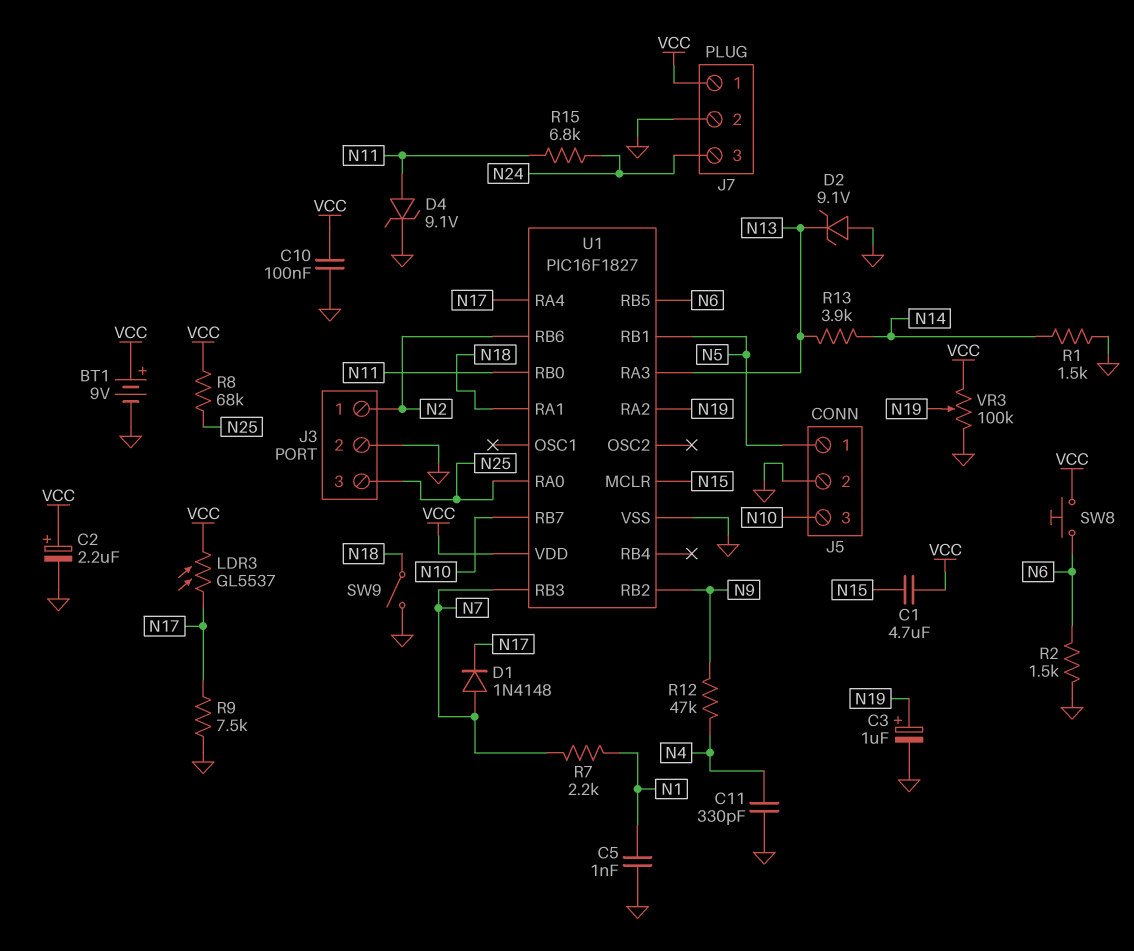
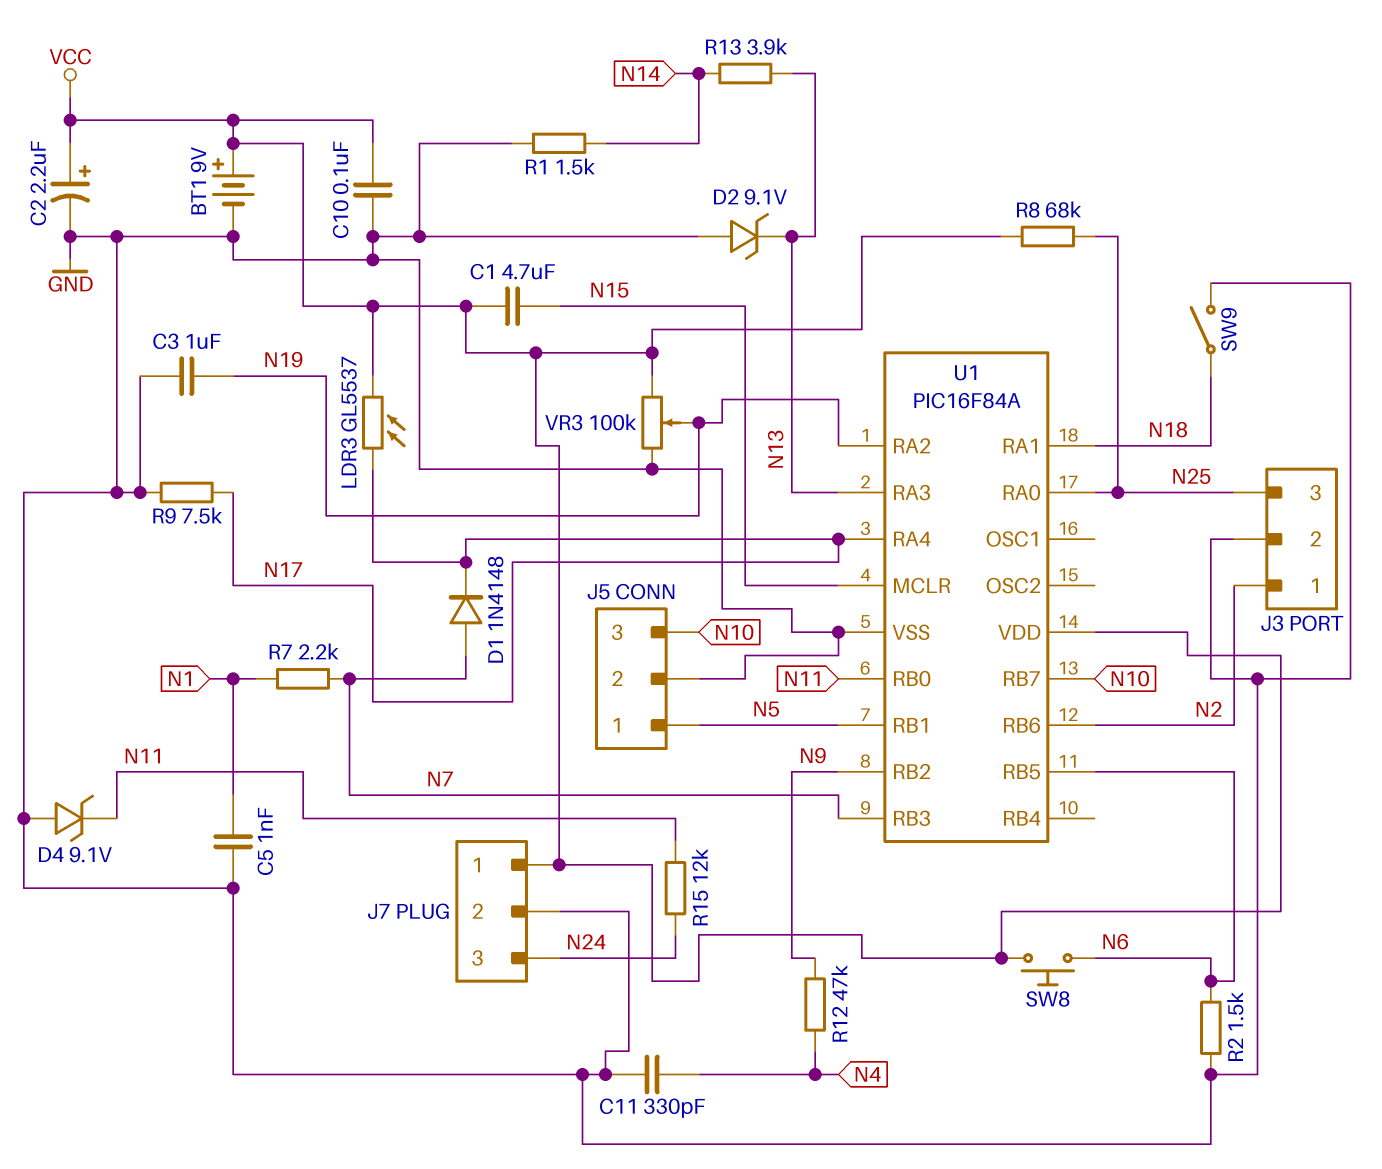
C3: 1uF (plus N19, minus GND) -> 1uF (GND, N19)
D4: zener 9.1V (A N11, K GND) -> zener 9.1V (A GND, K N11)
R15: 6.8k (N11, N24) -> 12k (N11, N24)
U1: PIC16F1827 -> PIC16F84A

